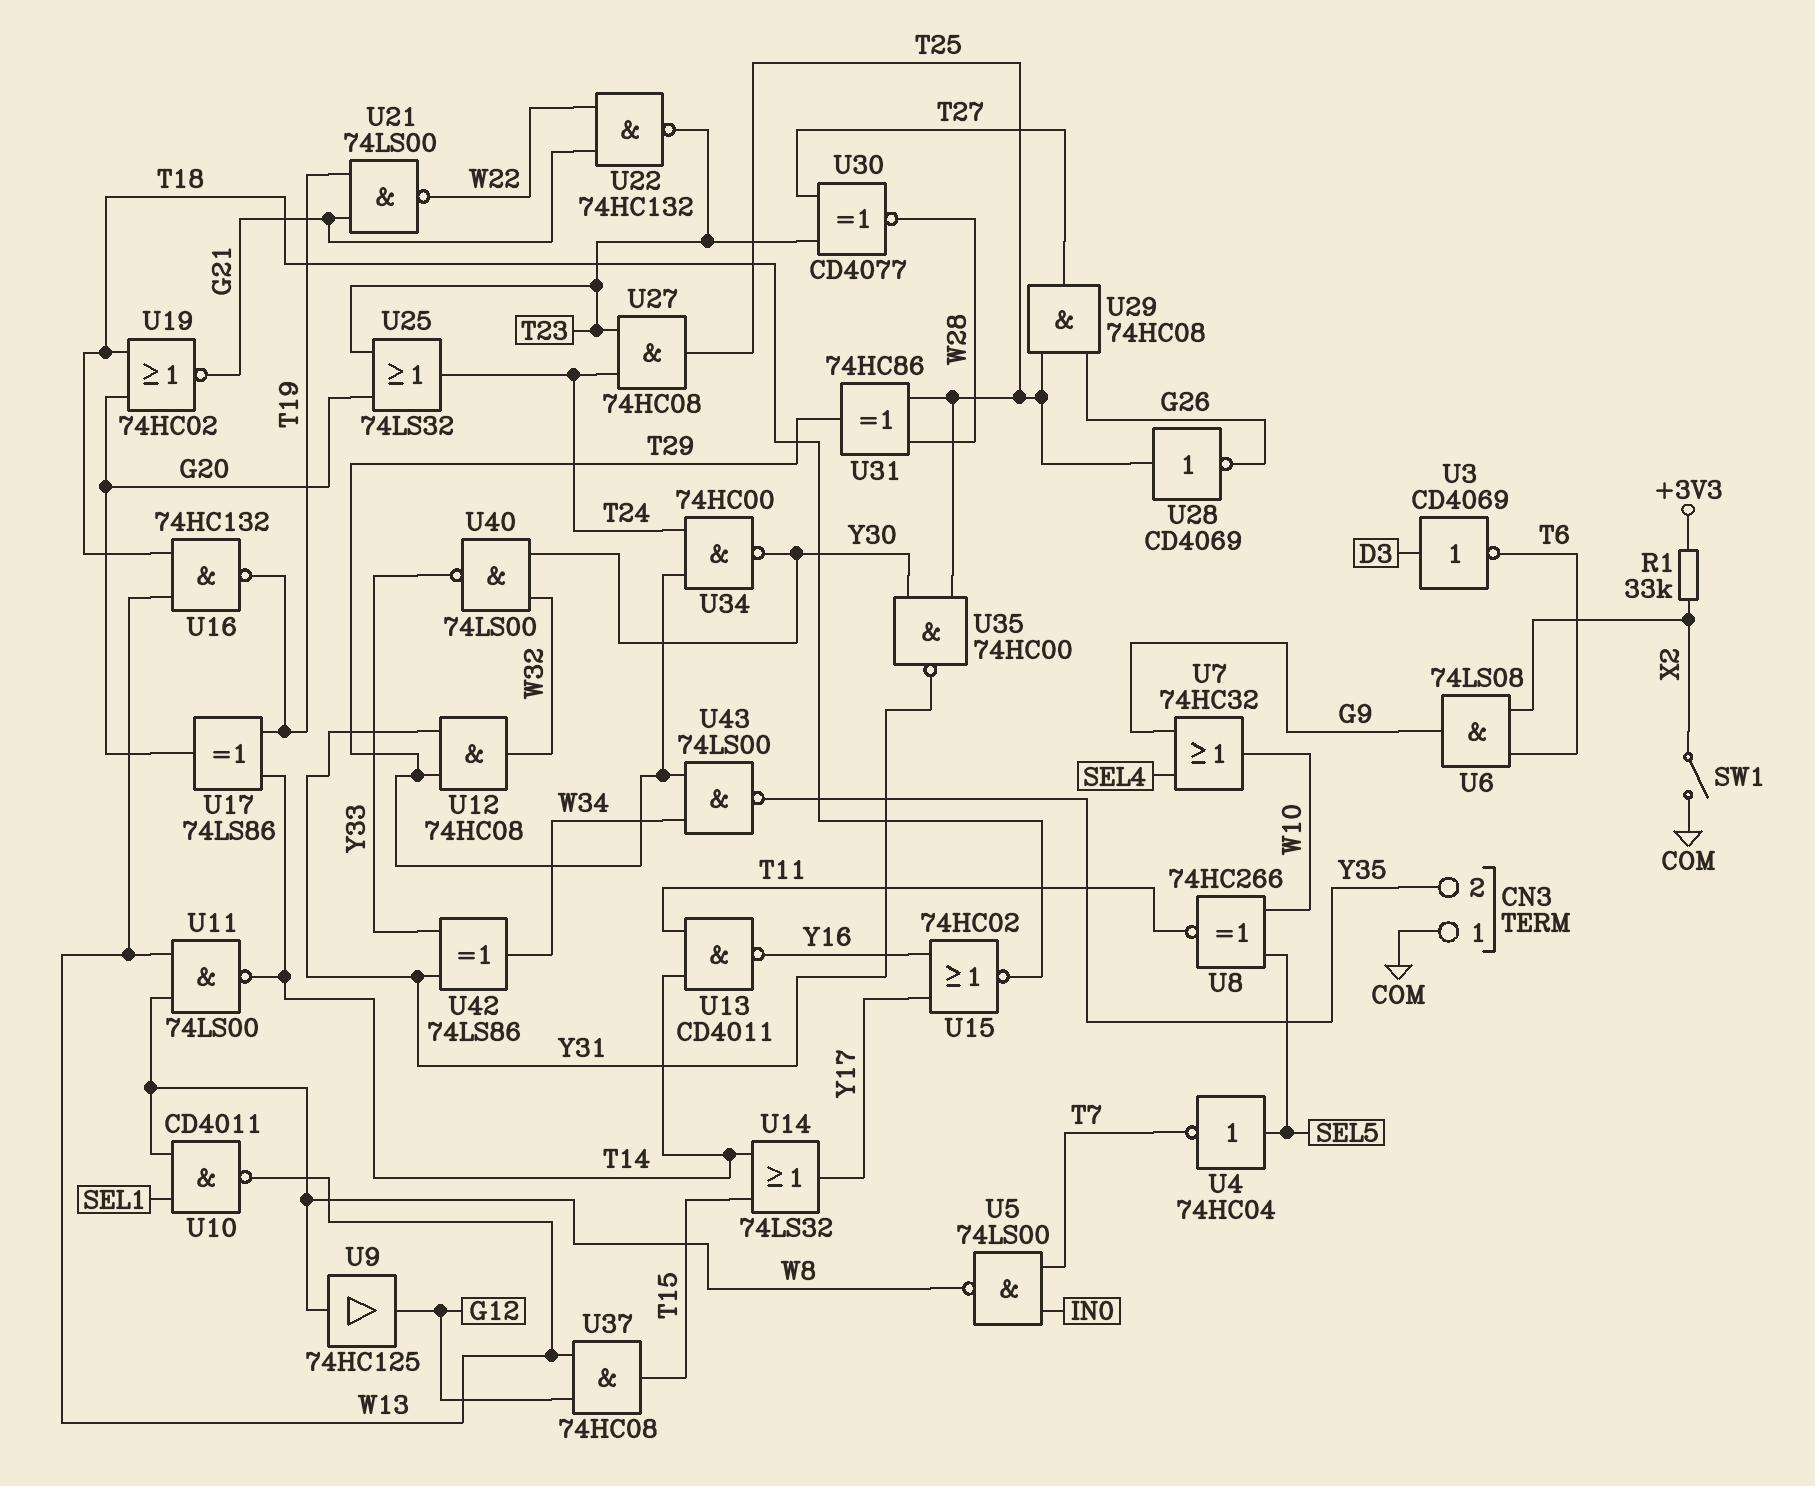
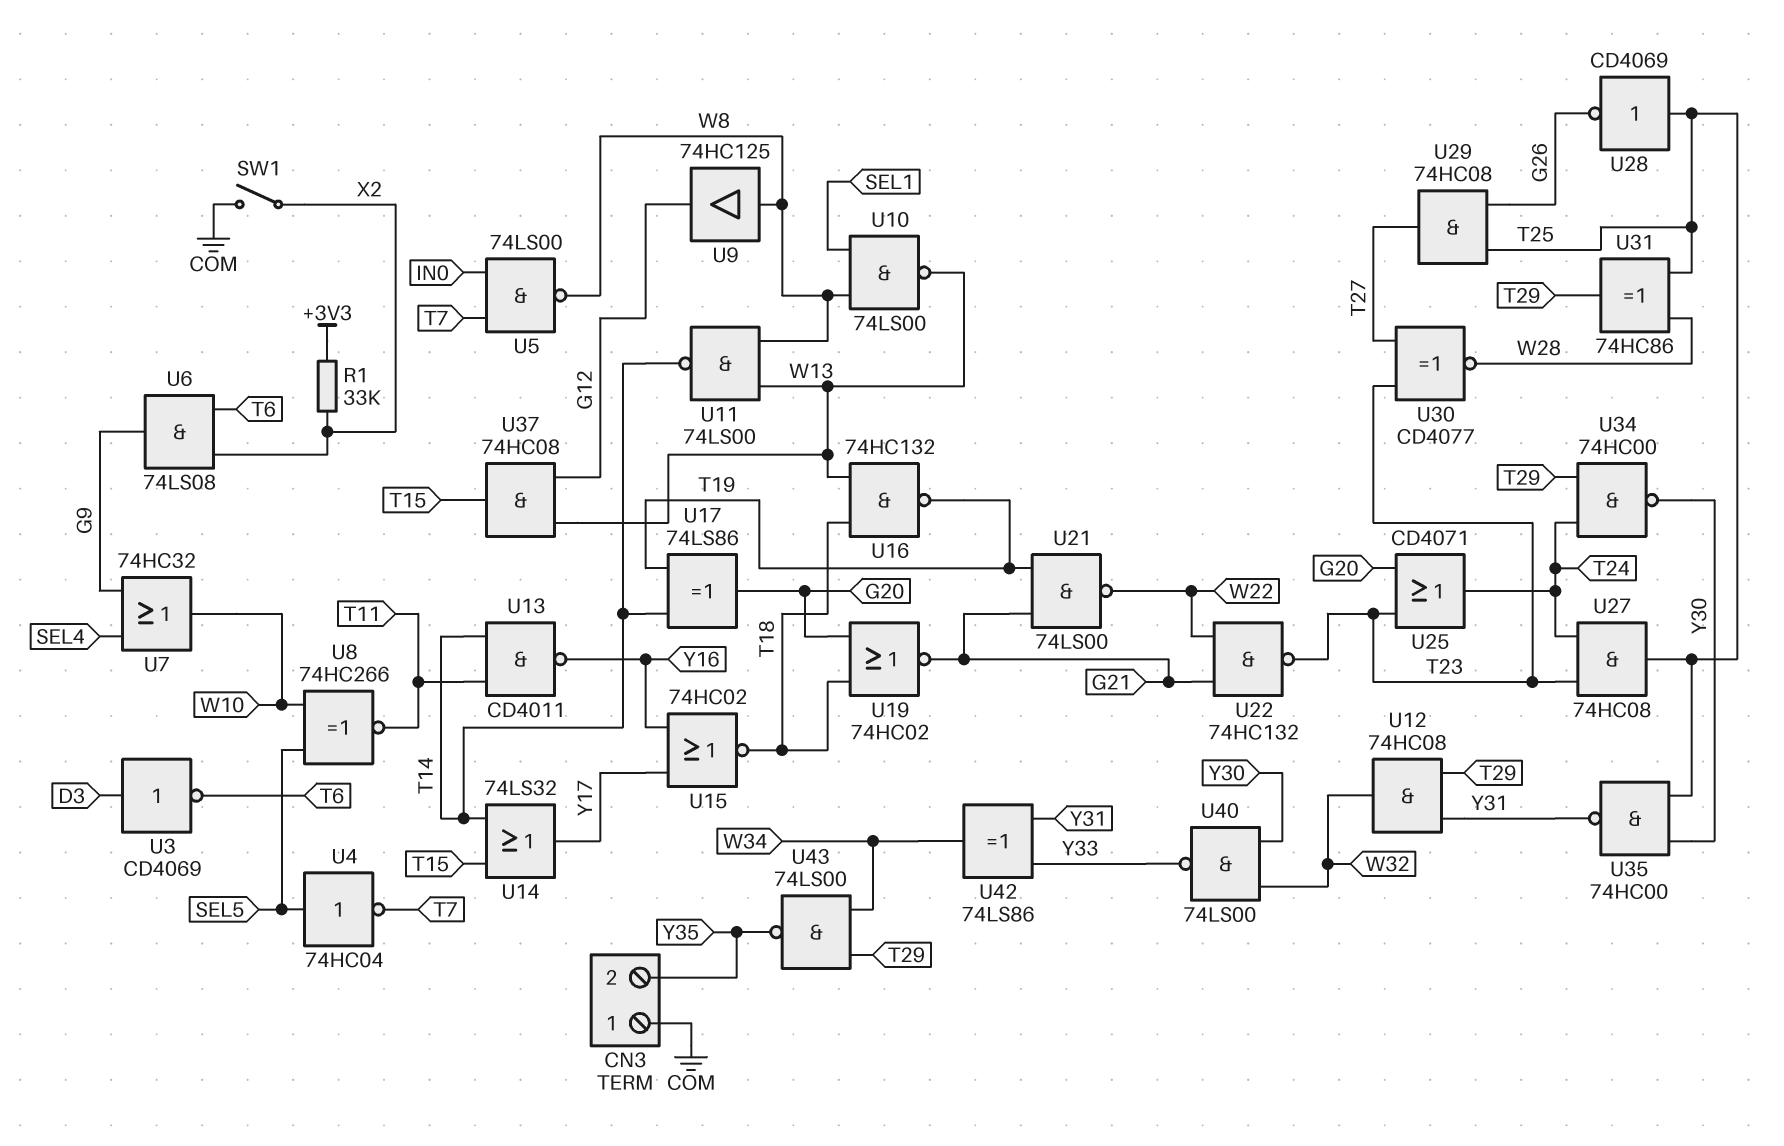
U10: NAND CD4011 (in SEL1, in W8, out W13) -> NAND 74LS00 (in SEL1, in W8, out W13)
U25: OR 74LS32 (in G20, in T23, out T24) -> OR CD4071 (in G20, in T23, out T24)

